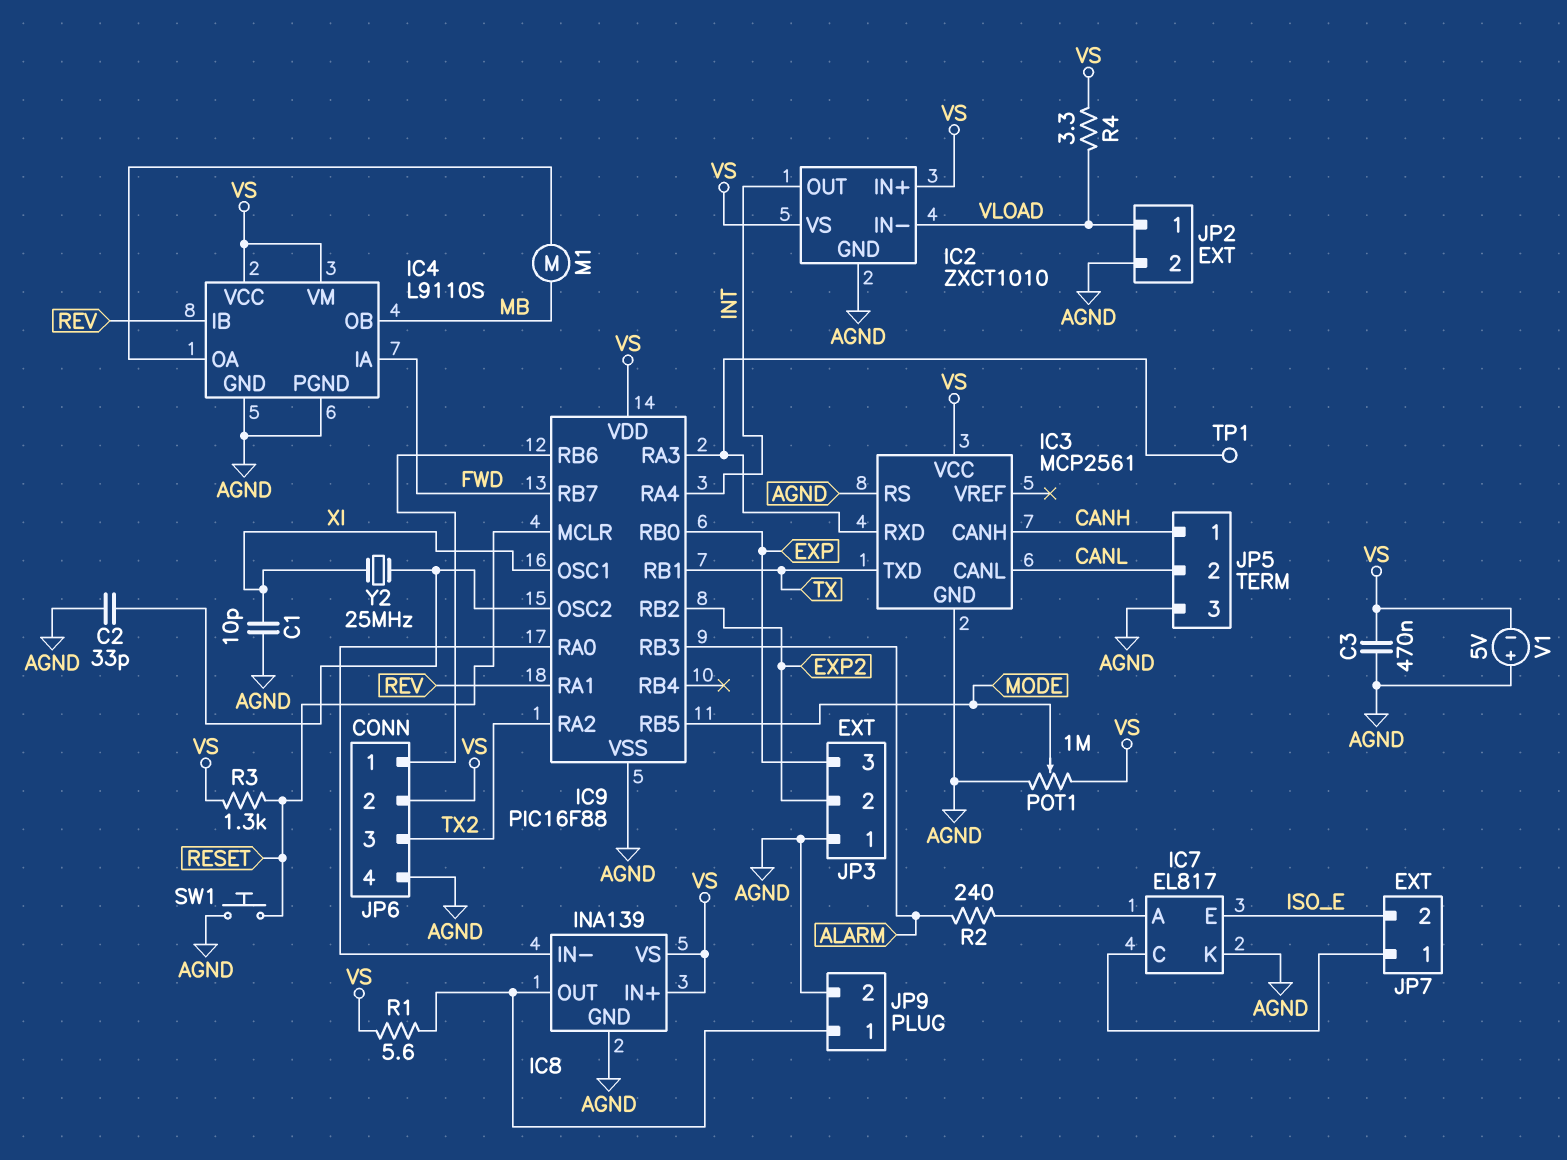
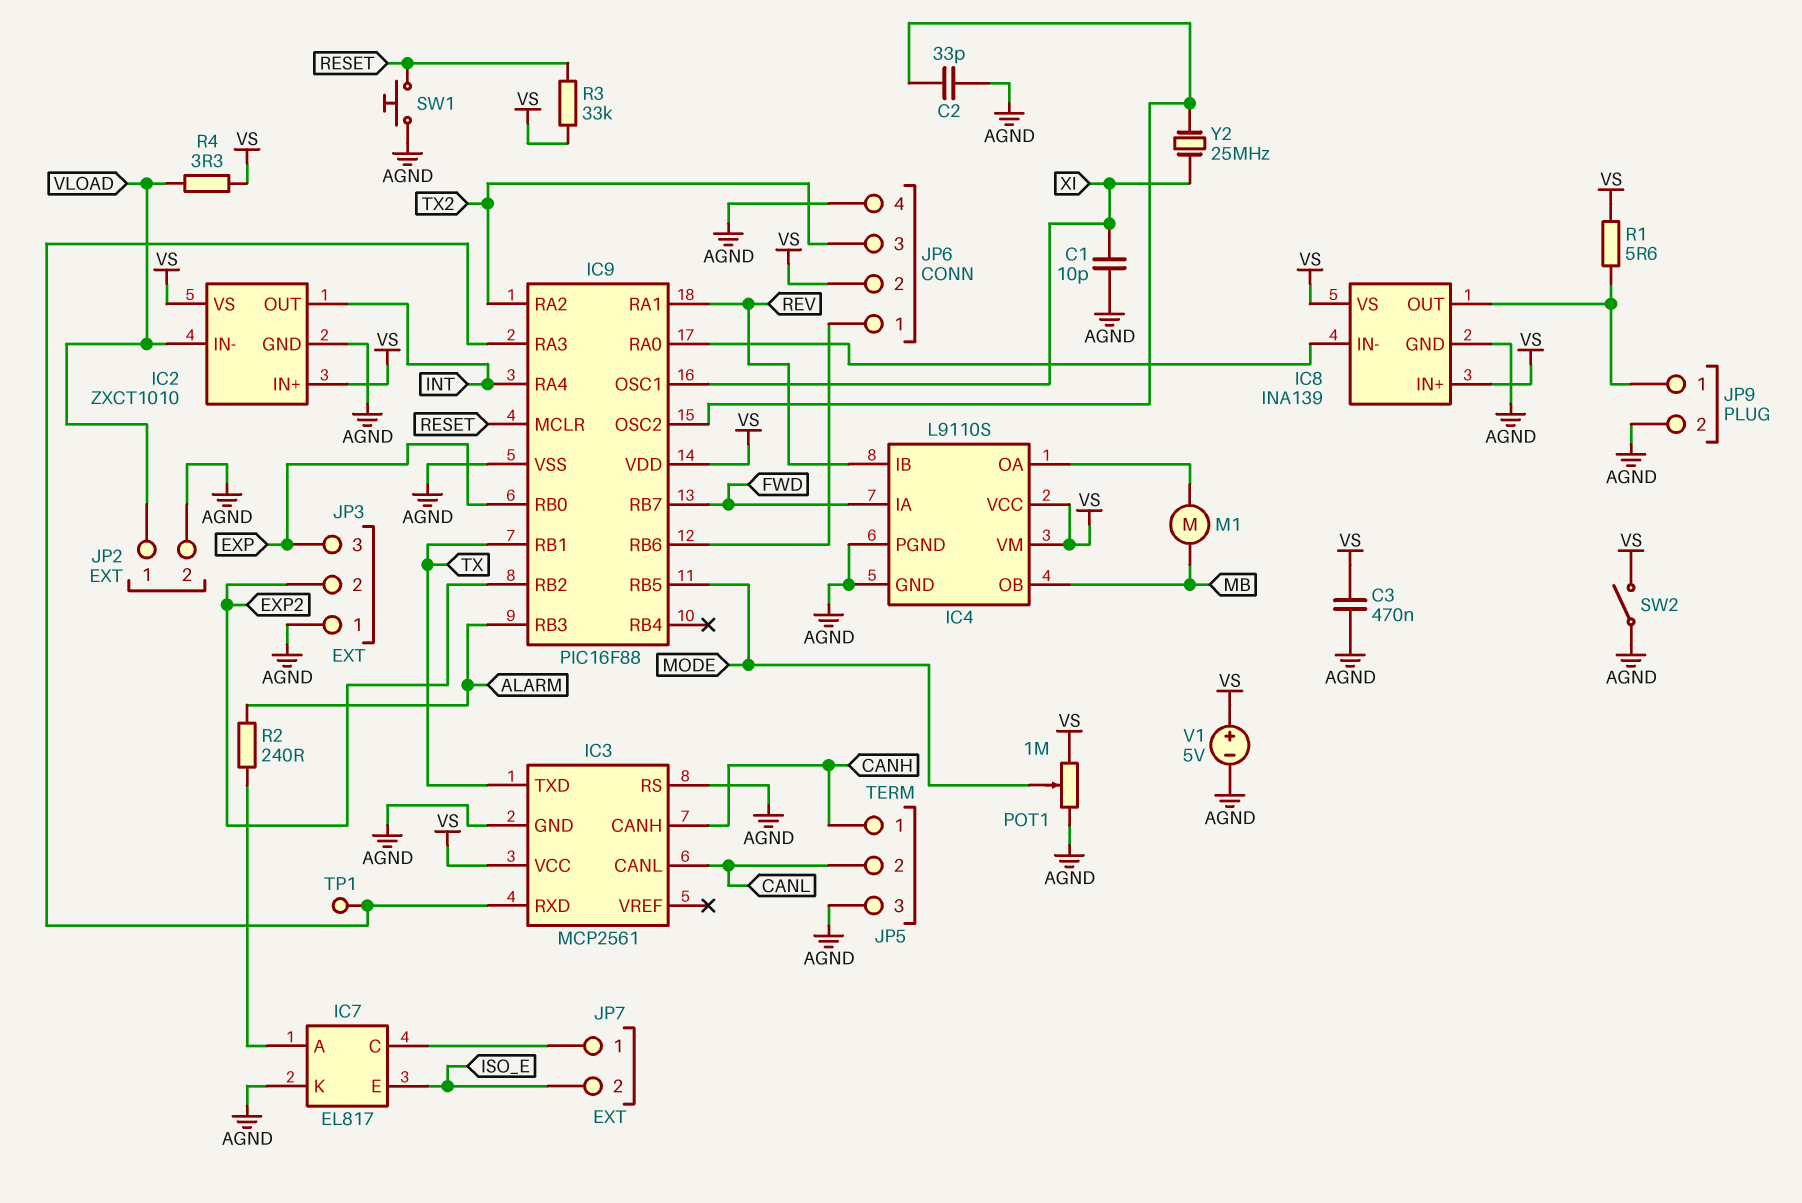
R3: 1.3k (RESET, VS) -> 33k (RESET, VS)
SW2: none -> switch (AGND, VS)
V1: 5V (plus AGND, minus VS) -> 5V (plus VS, minus AGND)

